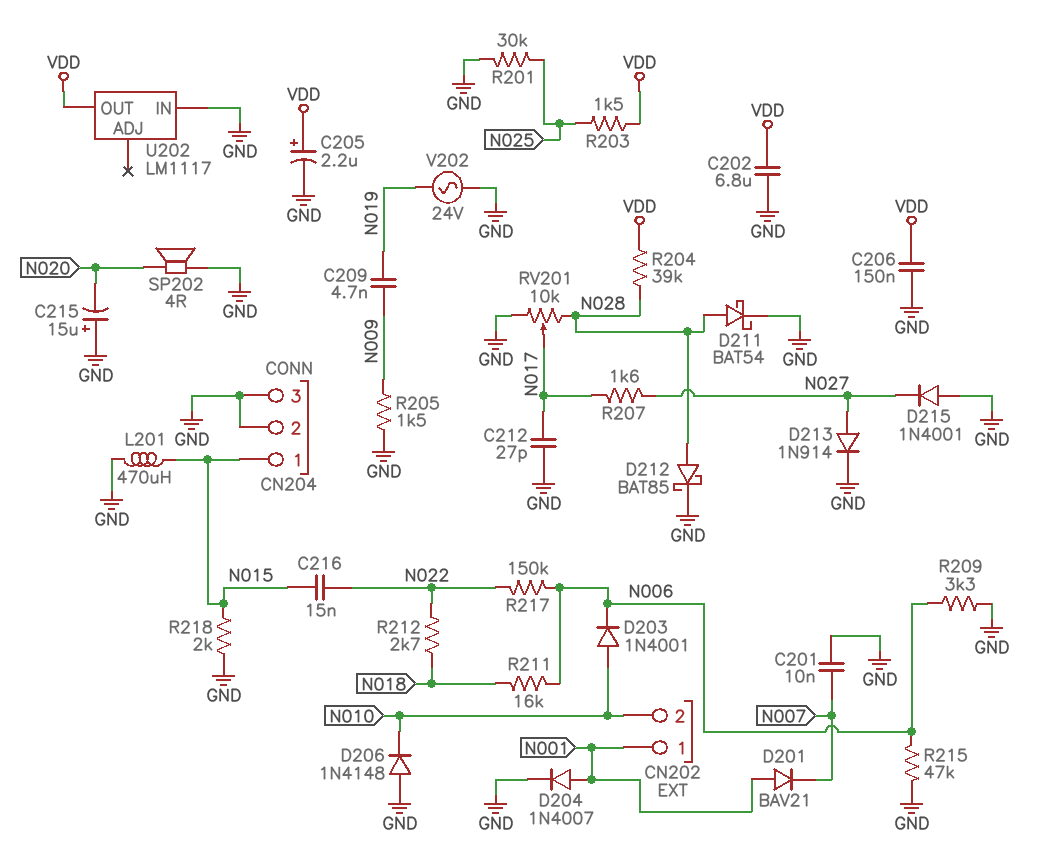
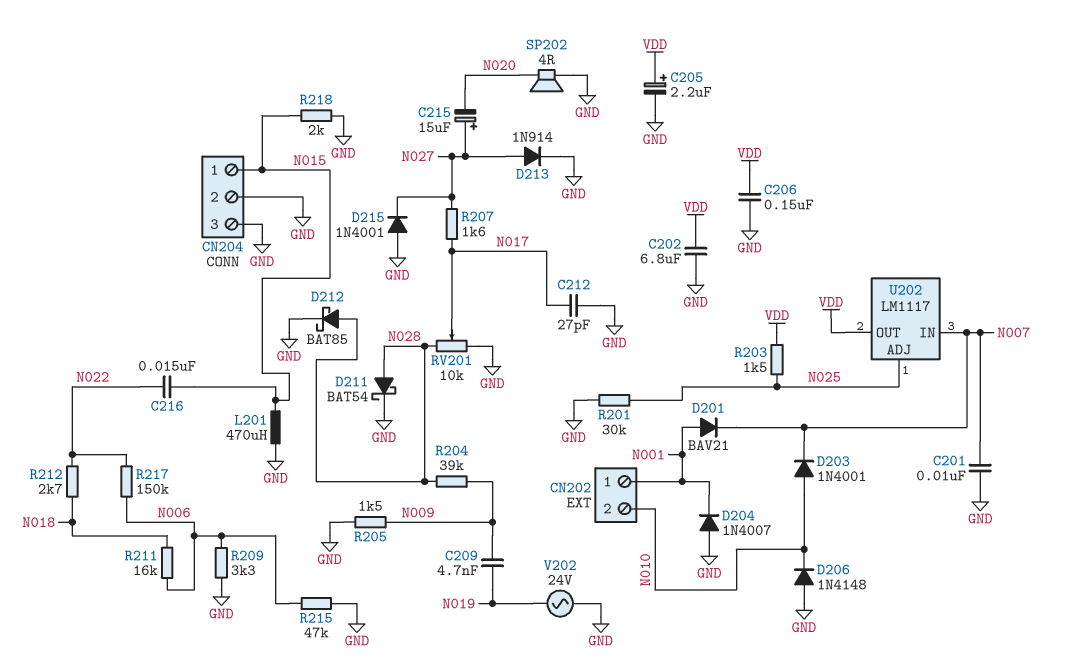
C215: 15uF (plus GND, minus N020) -> 15uF (plus N027, minus N020)
D203: diode 1N4001 (A N010, K N006) -> diode 1N4001 (A N010, K N007)
D204: diode 1N4007 (A N001, K GND) -> diode 1N4007 (A GND, K N001)
R204: 39k (N028, VDD) -> 39k (N009, N028)
U202 pin ADJ: none -> N025
U202 pin IN: GND -> N007

